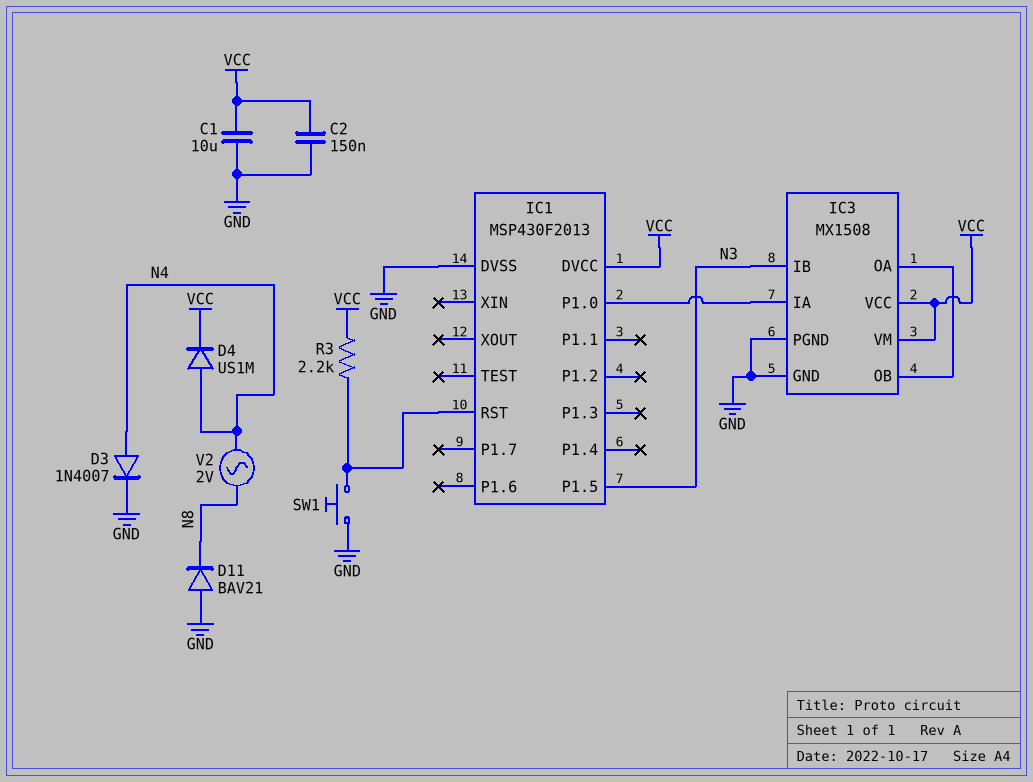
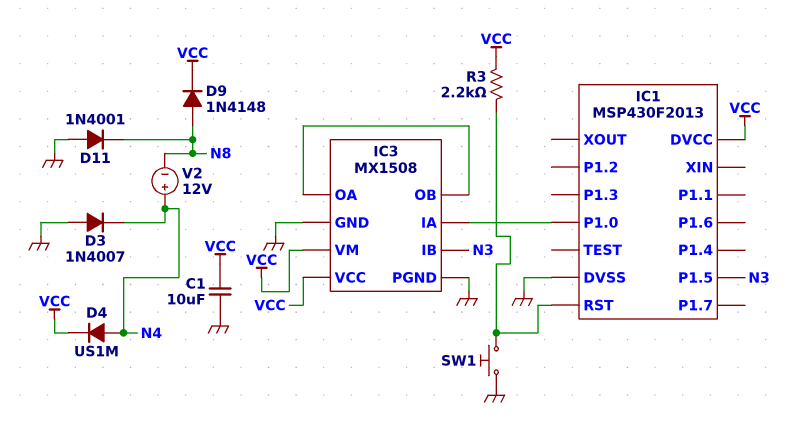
C2: 150nF (GND, VCC) -> none
D3: diode 1N4007 (A N4, K GND) -> diode 1N4007 (A GND, K N4)
D9: none -> diode 1N4148 (A N8, K VCC)
D11: diode BAV21 (A GND, K N8) -> diode 1N4001 (A GND, K N8)
V2: AC 2V (N4, N8) -> 12V (plus N4, minus N8)

